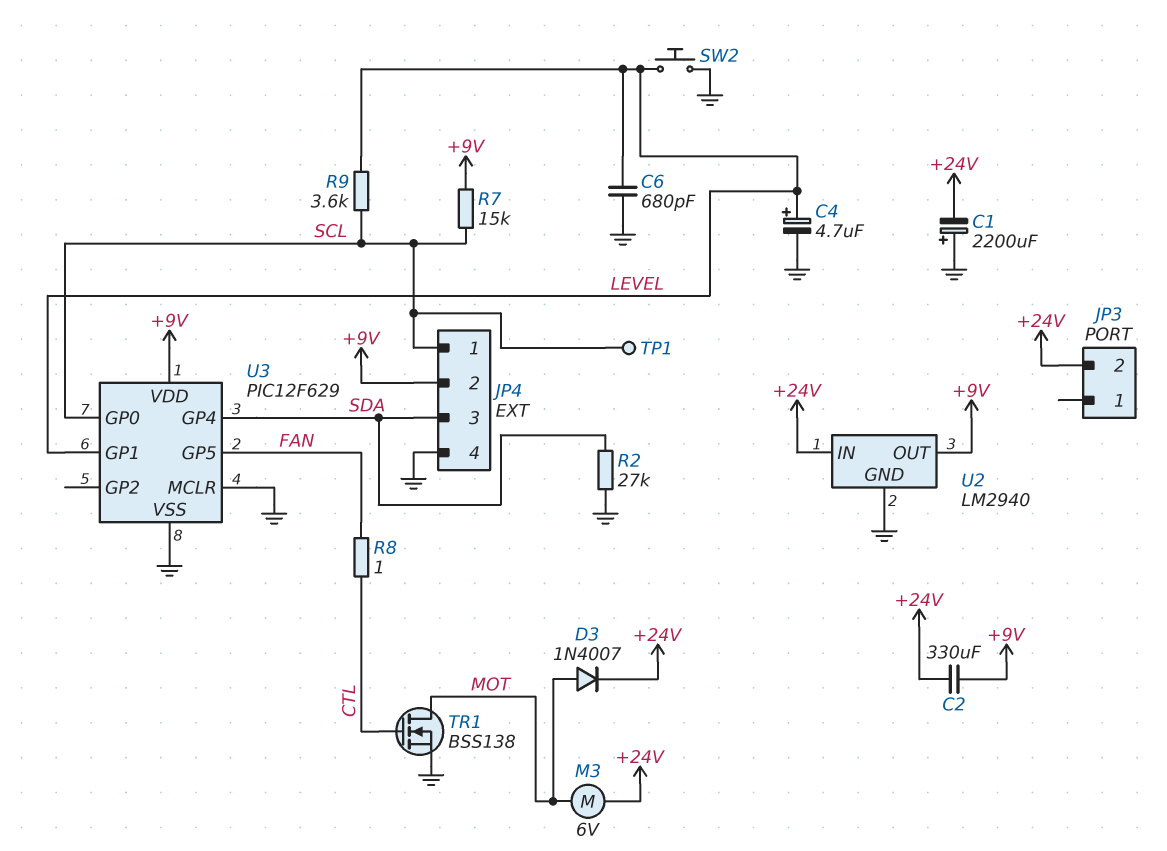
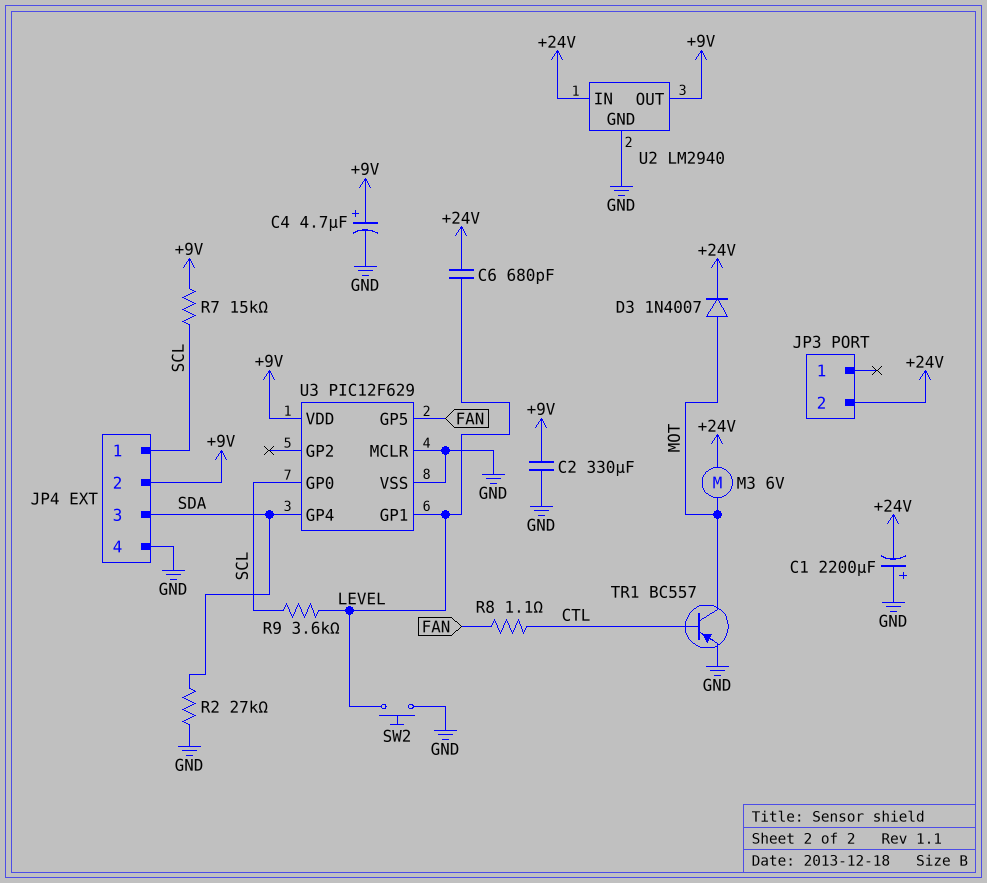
C2: 330uF (+9V, +24V) -> 330uF (+9V, GND)
C4: 4.7uF (plus LEVEL, minus GND) -> 4.7uF (plus +9V, minus GND)
C6: 680pF (GND, LEVEL) -> 680pF (+24V, LEVEL)
R8: 1 (CTL, FAN) -> 1.1 (CTL, FAN)
TP1: test point (SCL) -> none
TR1: NMOS BSS138 (G CTL, D MOT, S GND) -> PNP BC557 (B CTL, C MOT, E GND)

